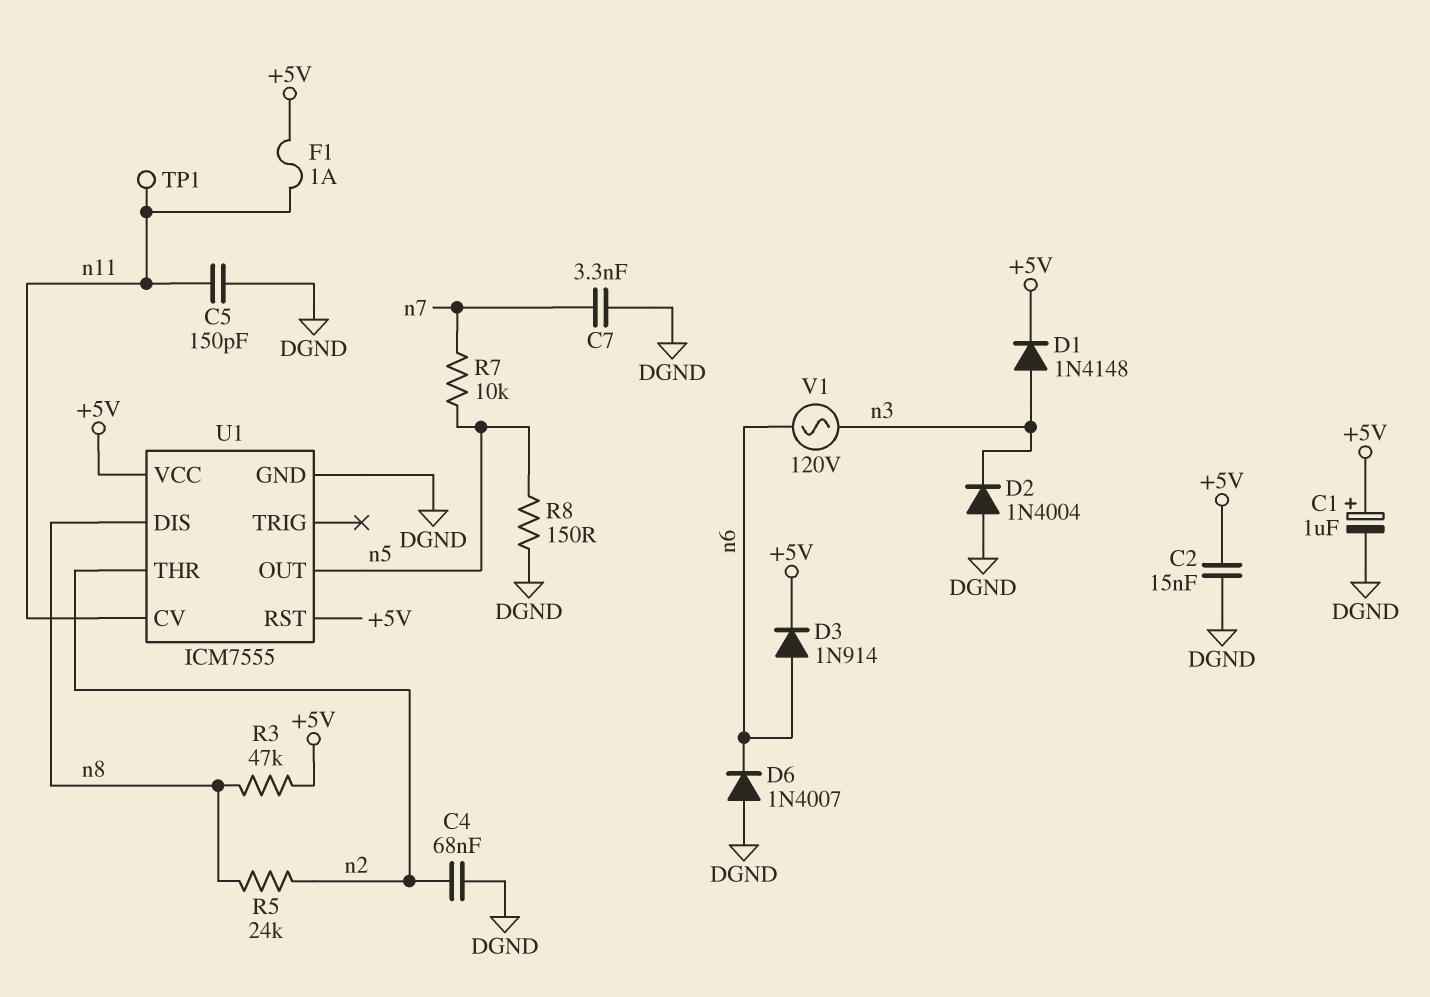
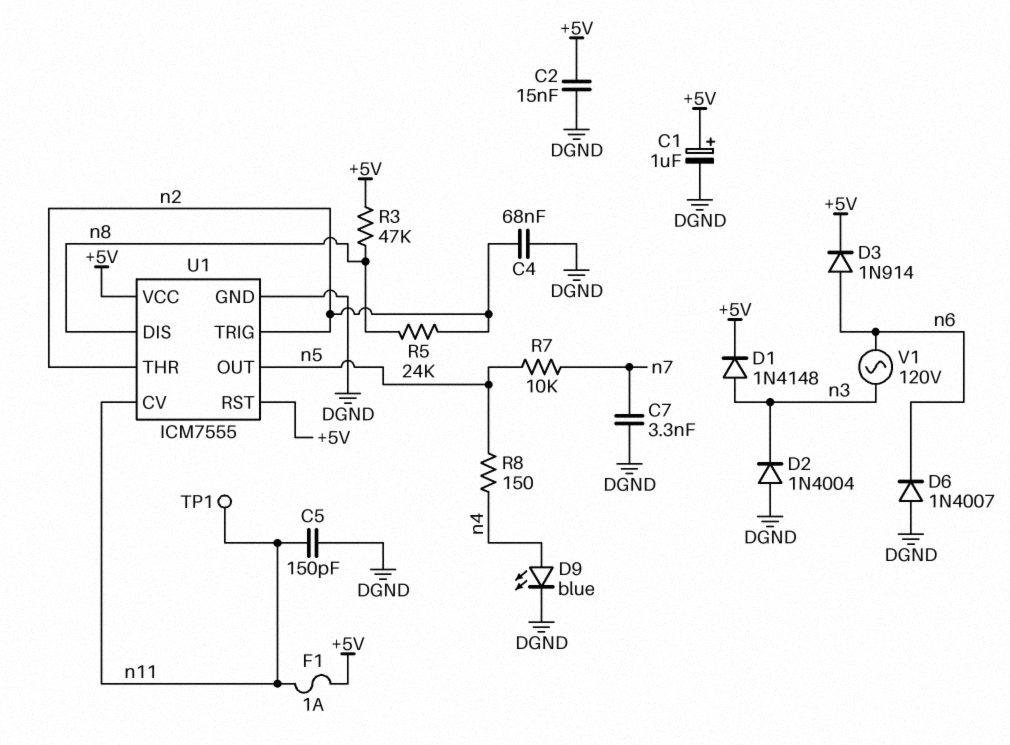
D9: none -> LED blue (A n4, K DGND)
R8: 150 (DGND, n5) -> 150 (n4, n5)
U1 pin TRIG: none -> n2

